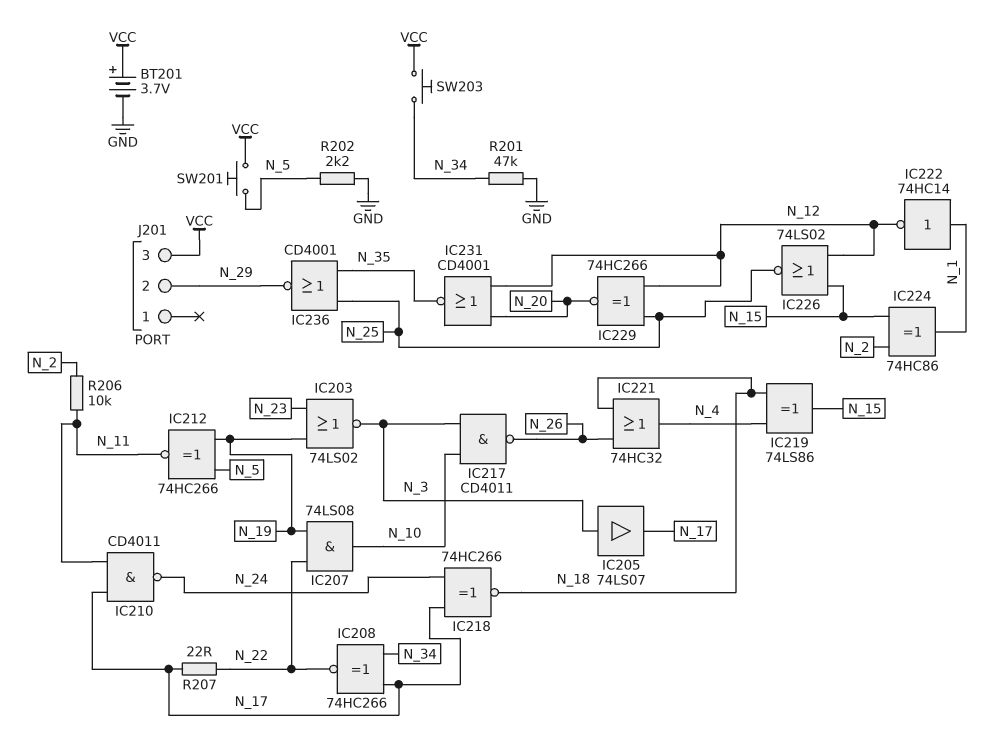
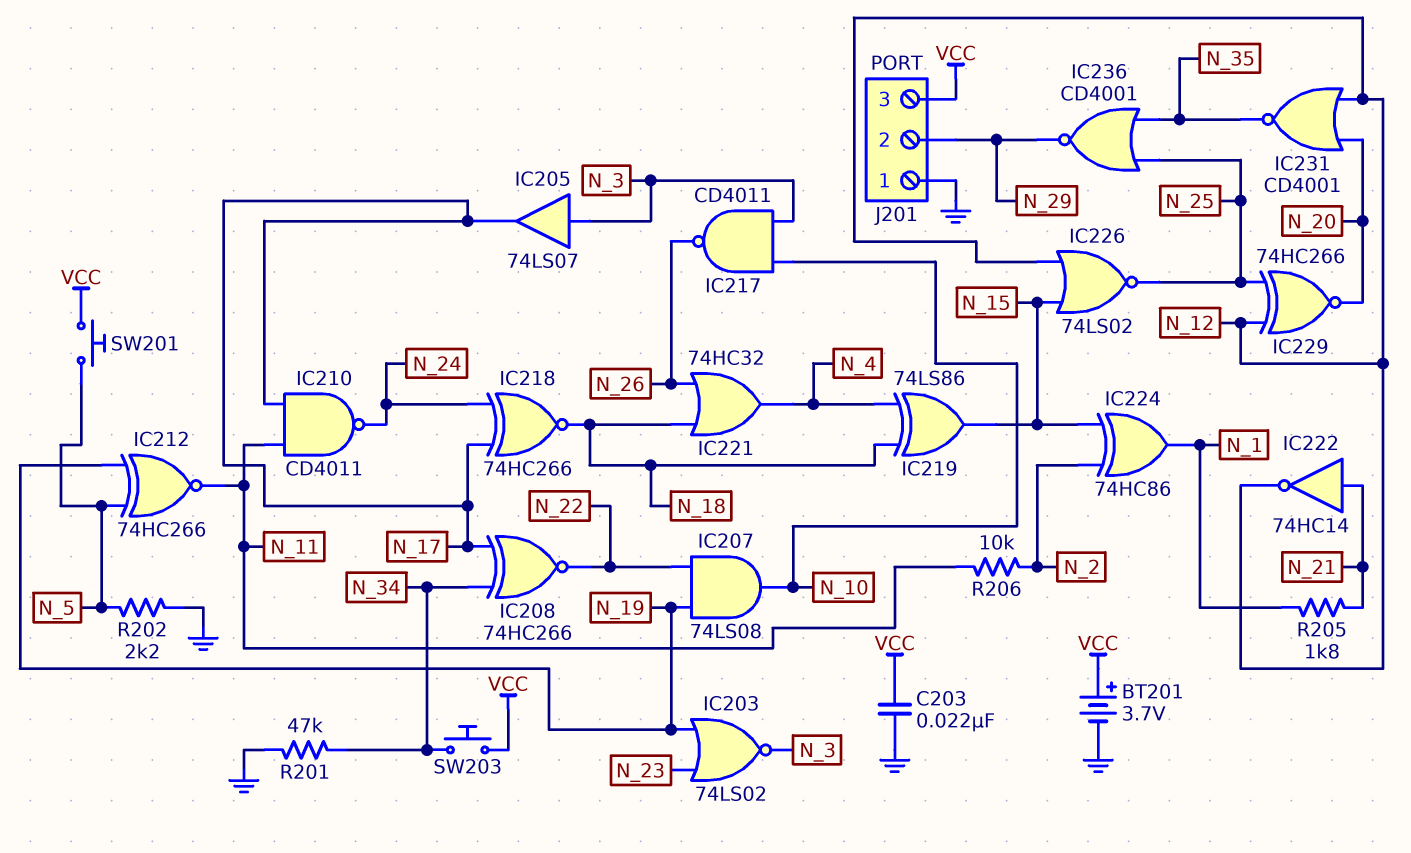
C203: none -> 22nF (GND, VCC)
IC222: NOT 74HC14 (in N_1, out N_12) -> NOT 74HC14 (in N_21, out N_12)
J201 pin 1: none -> GND
R205: none -> 1.8k (N_1, N_21)
R207: 22 (N_17, N_22) -> none

